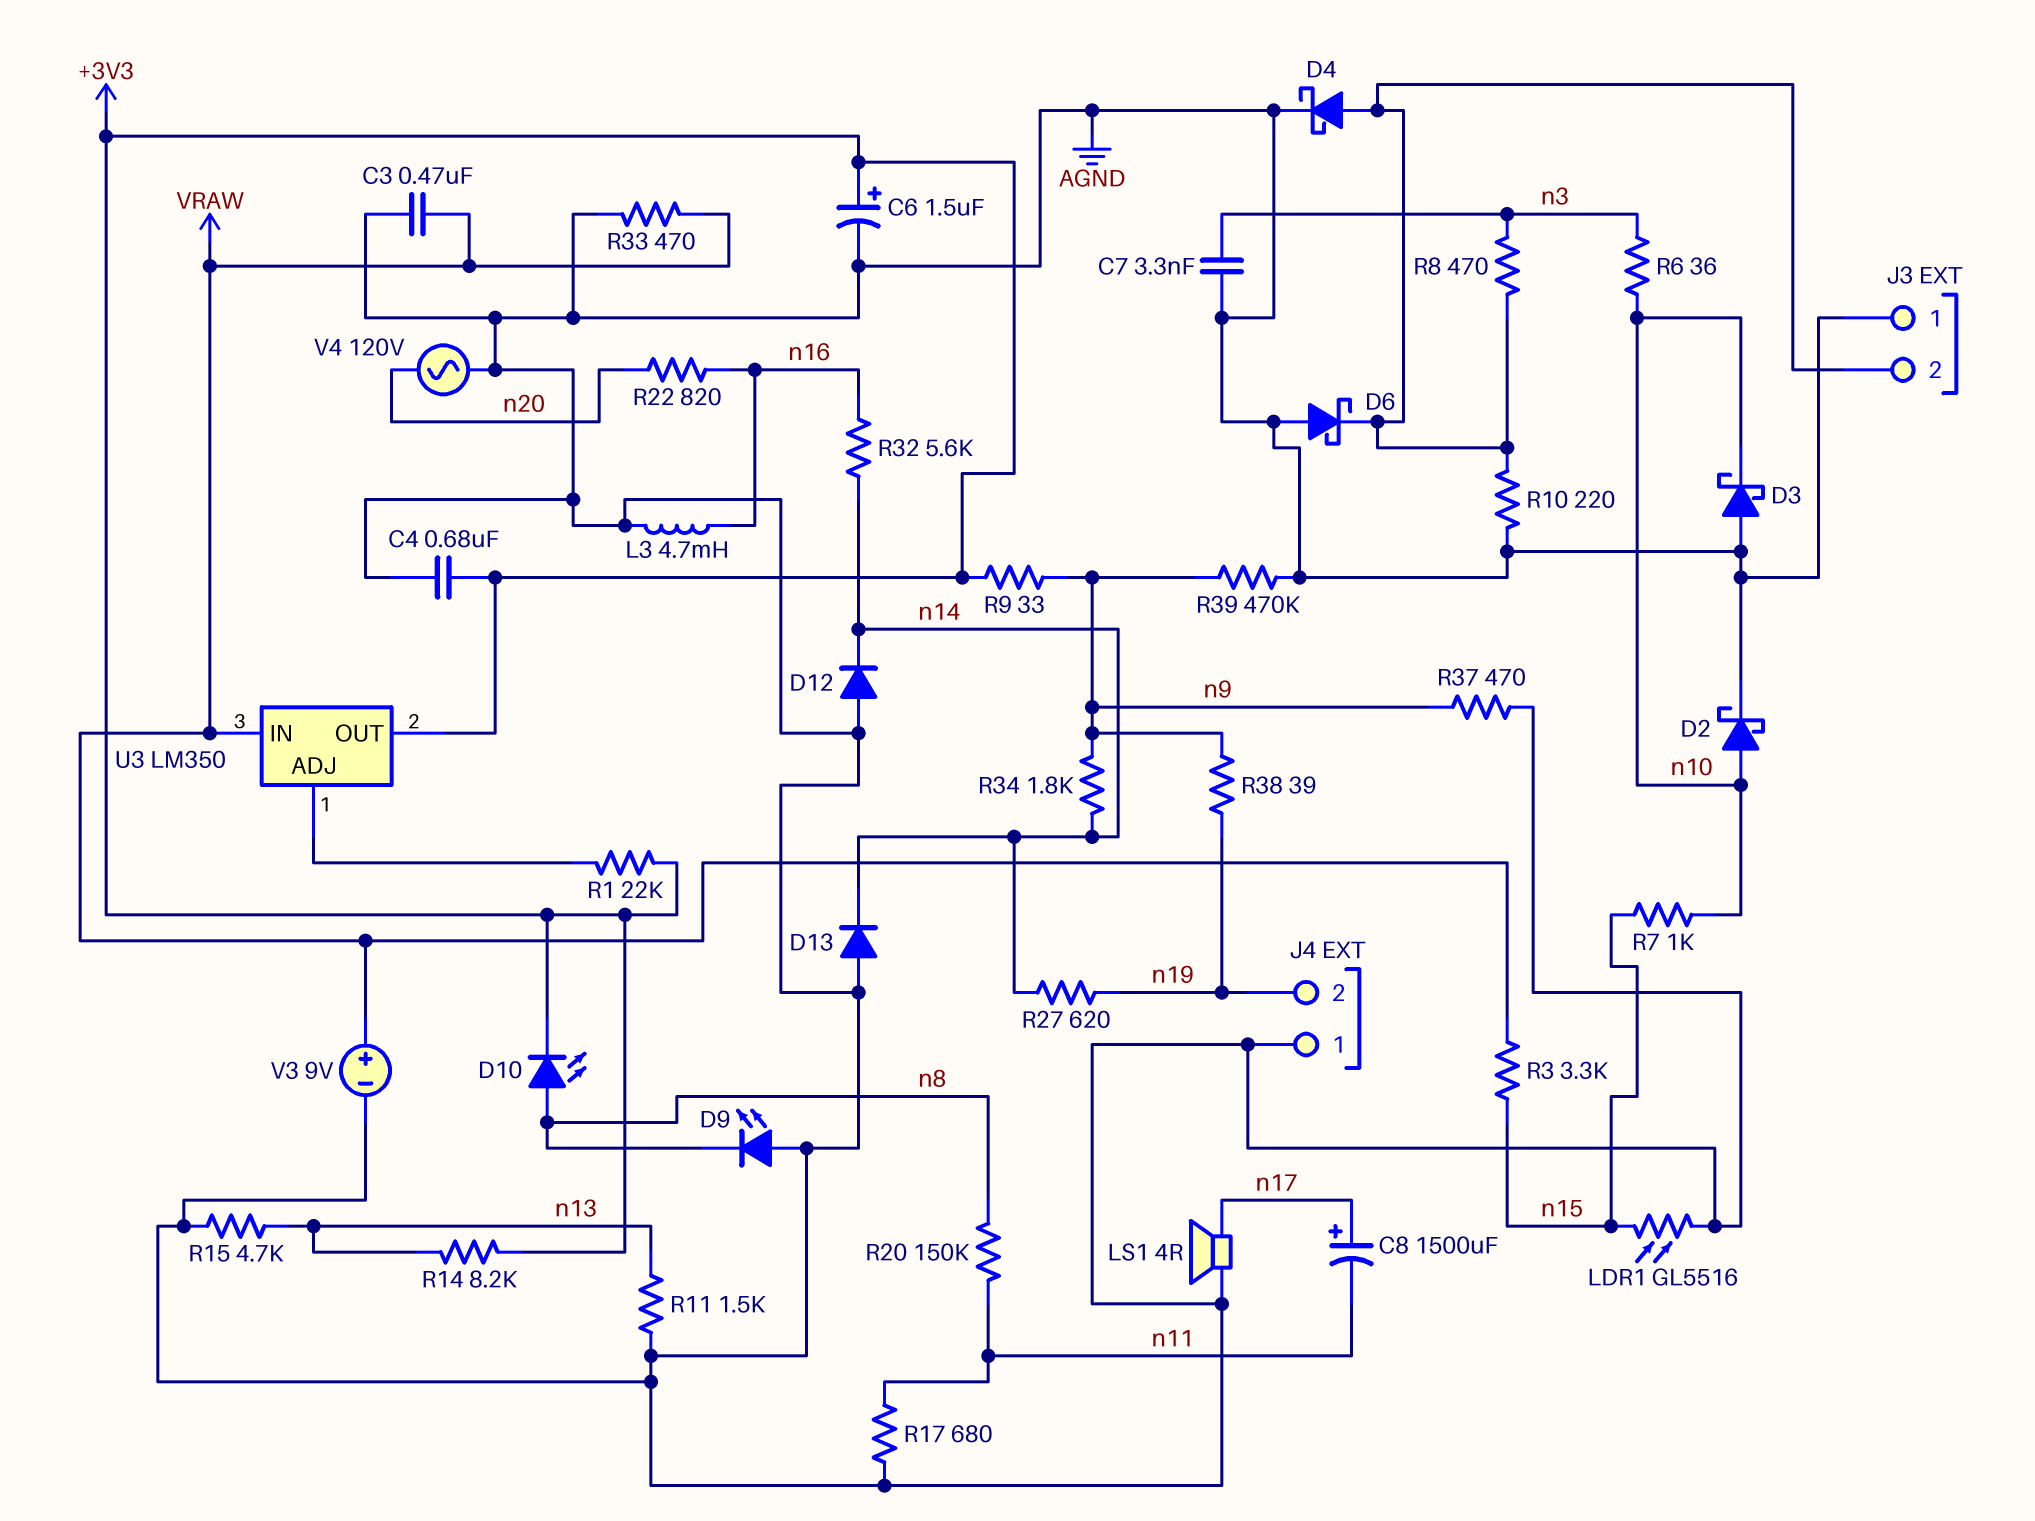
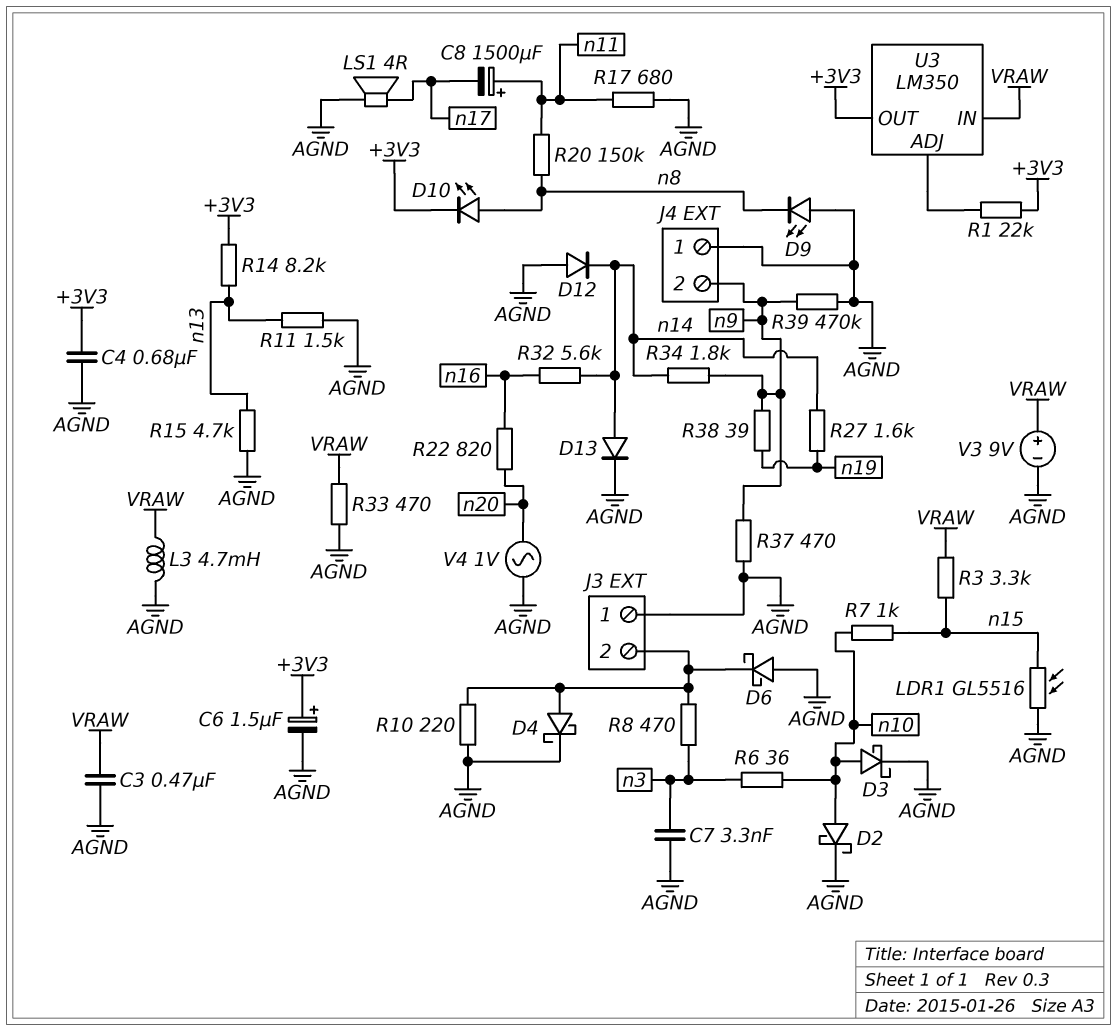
C8: 1500uF (plus n17, minus n11) -> 1500uF (plus n11, minus n17)
D3: schottky (A AGND, K n10) -> schottky (A n10, K AGND)
D13: diode (A AGND, K n14) -> diode (A n14, K AGND)
J4 pin 2: n19 -> n9
L3: 4.7mH (AGND, n16) -> 4.7mH (AGND, VRAW)
R9: 33 (+3V3, n9) -> none
R27: 620 (n14, n19) -> 1.6k (n14, n19)
V4: AC 120V (AGND, n20) -> AC 1V (AGND, n20)

